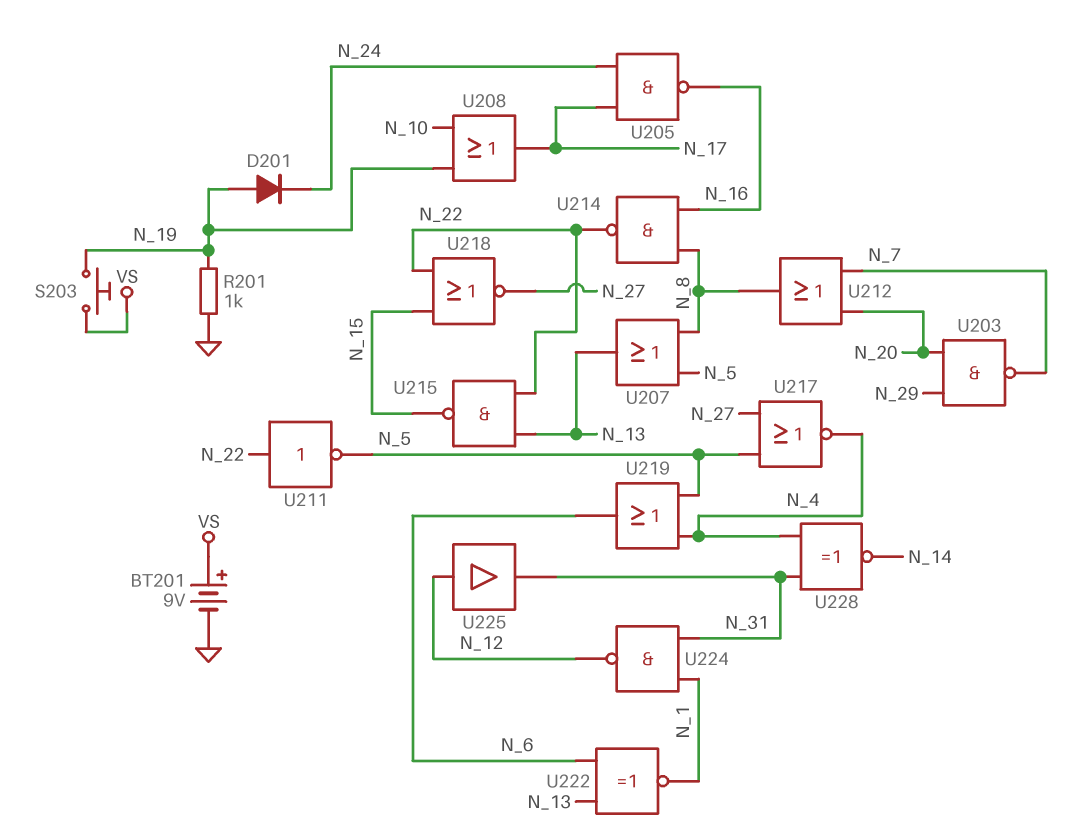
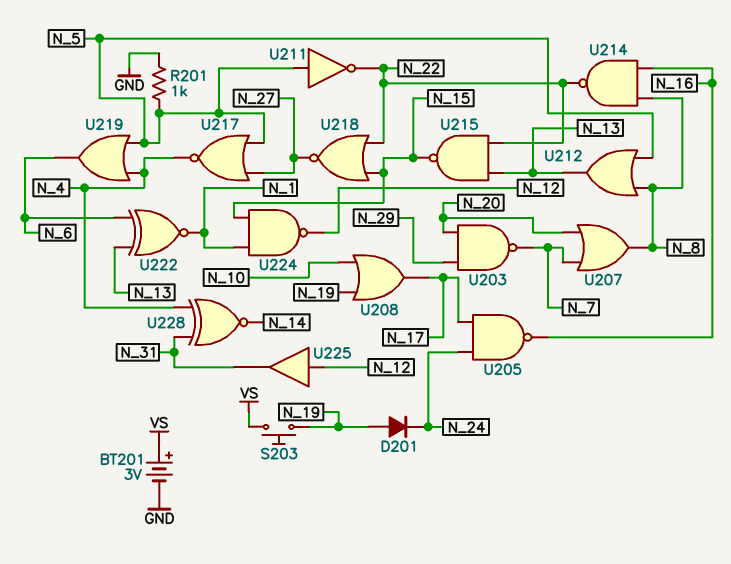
BT201: 9V (plus VS, minus GND) -> 3V (plus VS, minus GND)
R201: 1k (GND, N_19) -> 1k (GND, N_5)
U207: OR (in N_5, in N_8, out N_13) -> OR (in N_7, in N_20, out N_8)
U211: NOT (in N_22, out N_5) -> NOT (in N_5, out N_22)
U212: OR (in N_7, in N_20, out N_8) -> OR (in N_5, in N_8, out N_13)
U224: NAND (in N_1, in N_31, out N_12) -> NAND (in N_1, in N_15, out N_12)

